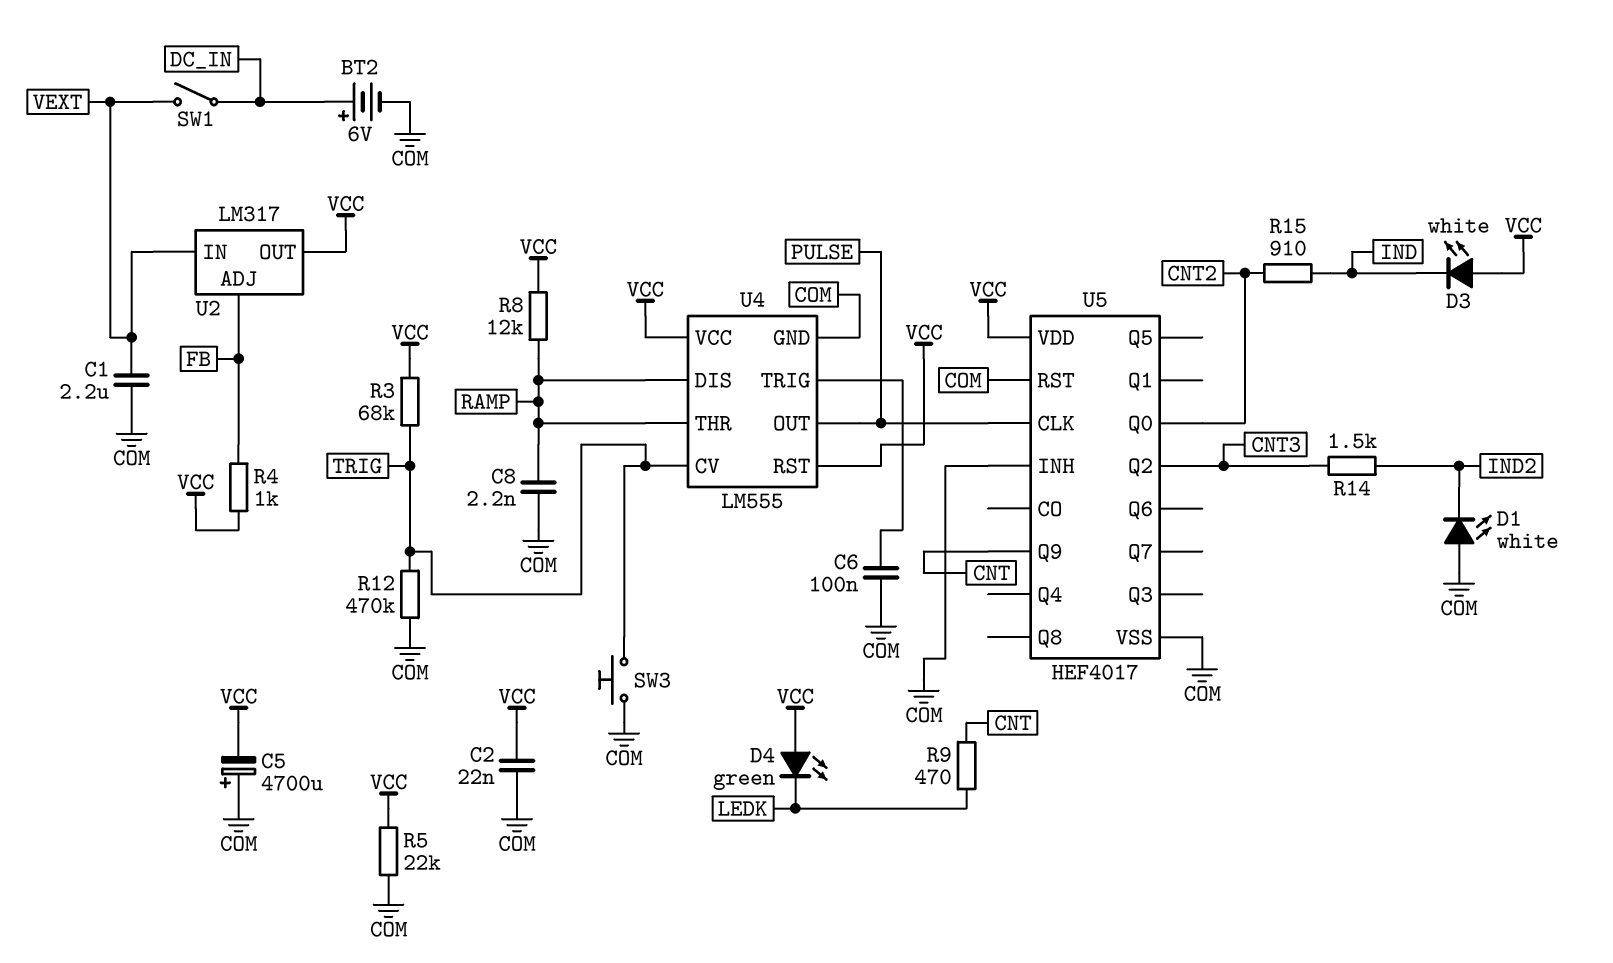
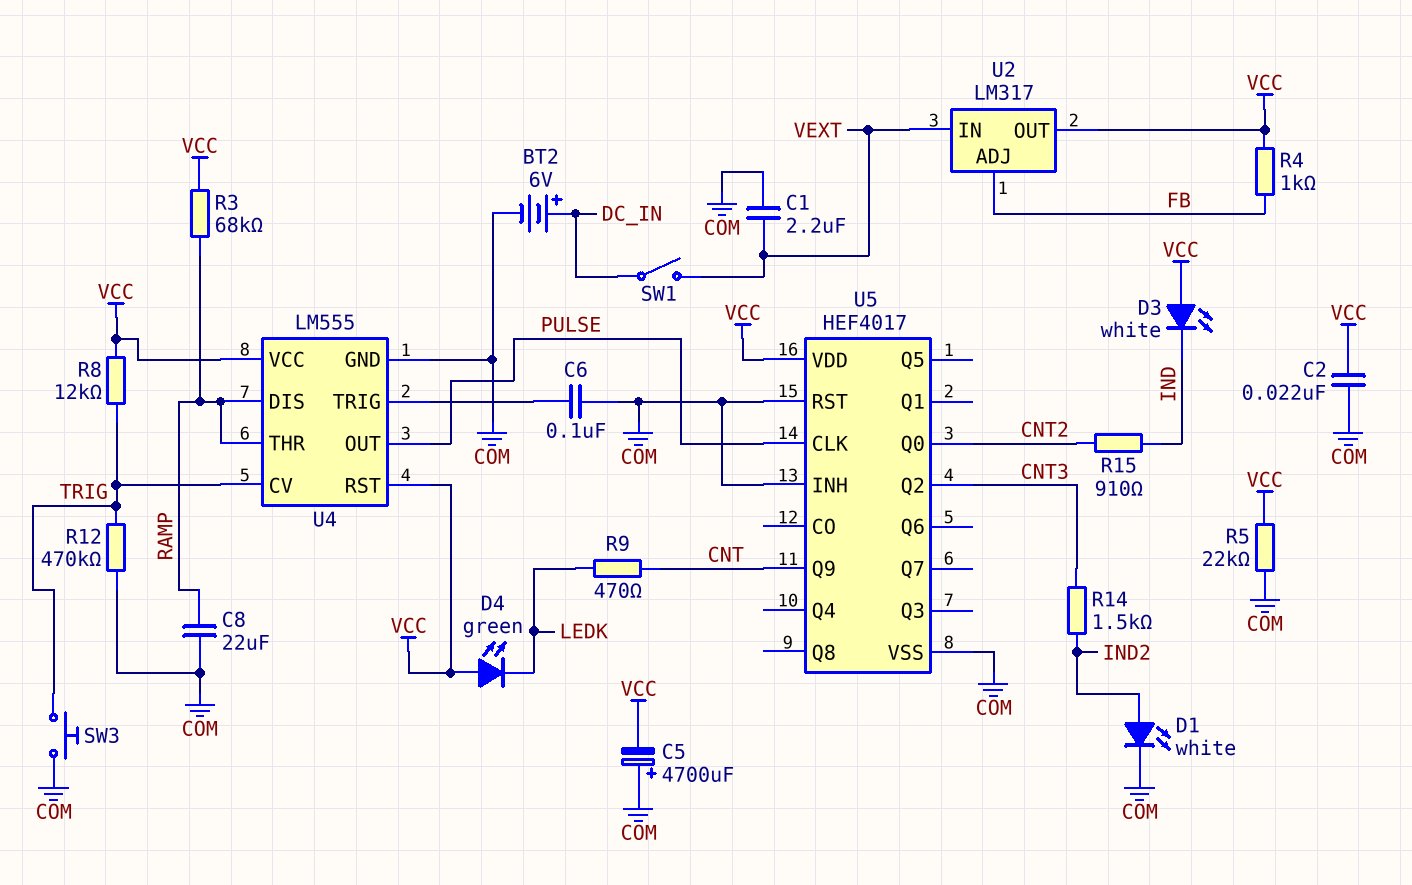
C8: 2.2nF (COM, RAMP) -> 22uF (COM, RAMP)
D1: LED white (A COM, K IND2) -> LED white (A IND2, K COM)
R3: 68k (TRIG, VCC) -> 68k (RAMP, VCC)
R8: 12k (RAMP, VCC) -> 12k (TRIG, VCC)

